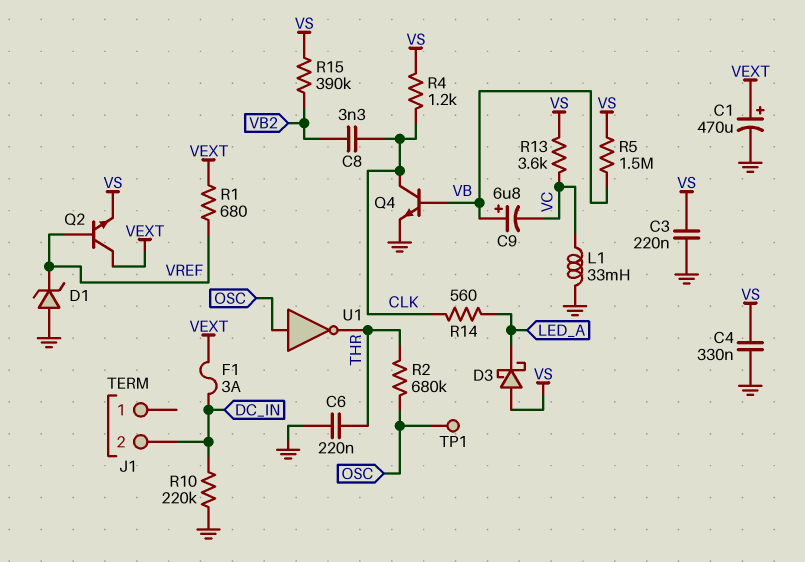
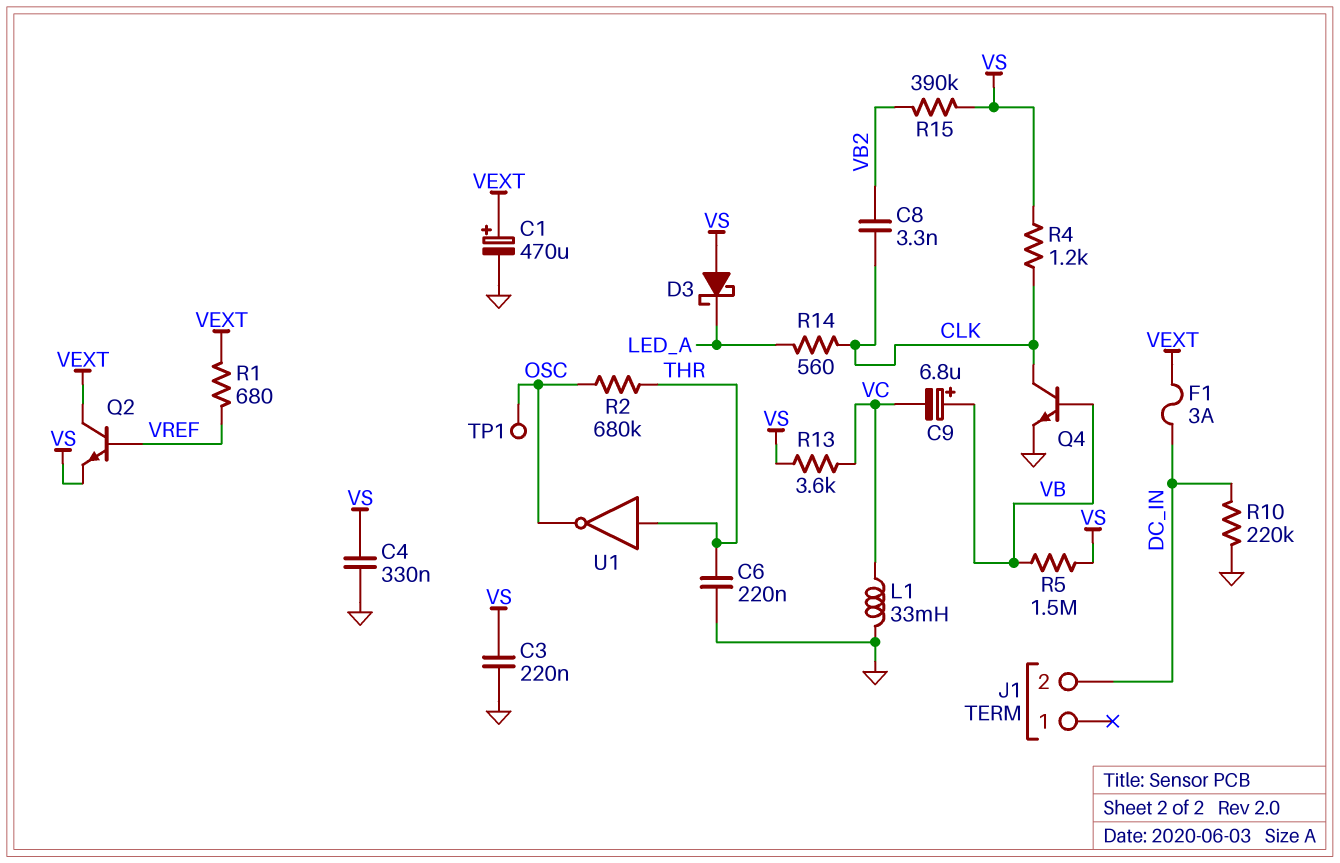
D1: zener (A GND, K VREF) -> none
U1: NOT (in OSC, out THR) -> NOT (in THR, out OSC)

